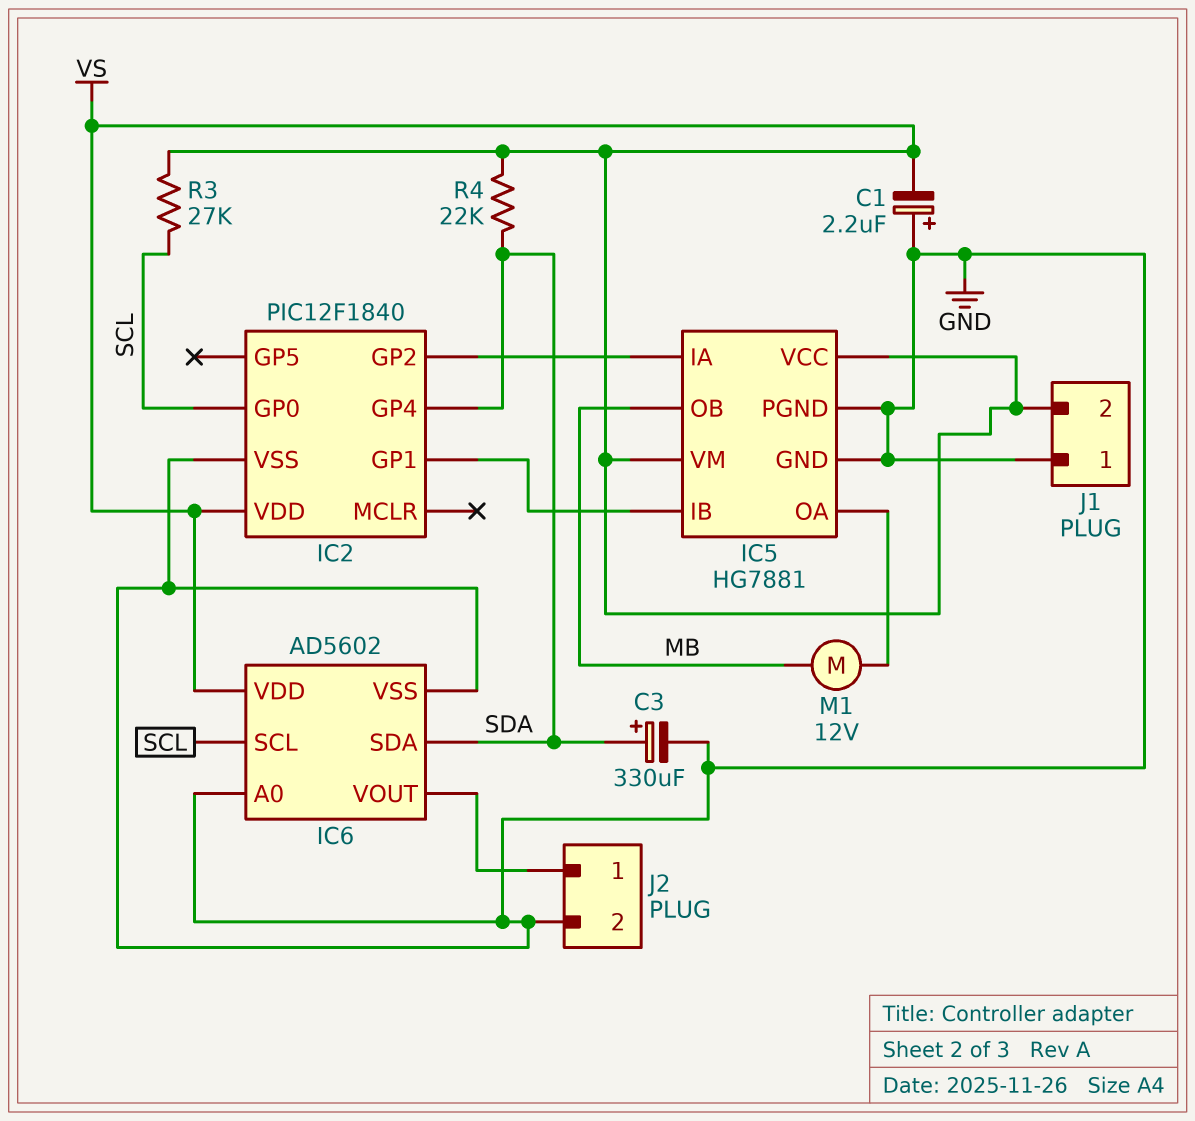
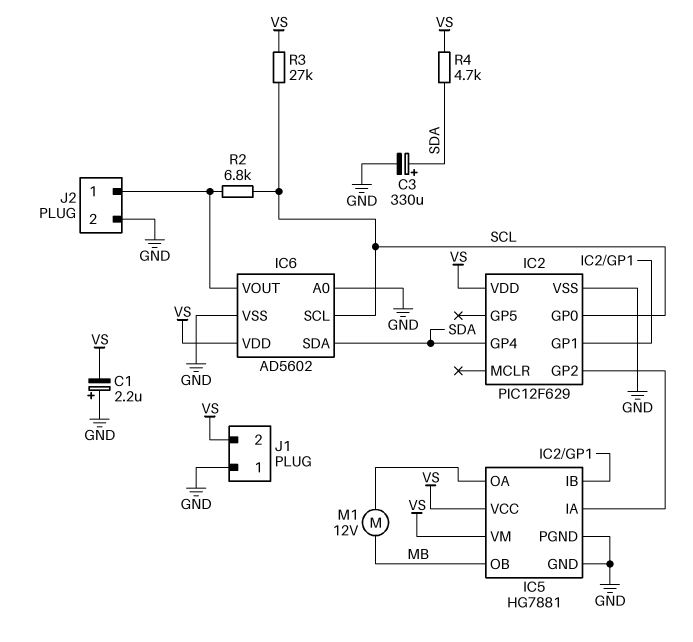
IC2: PIC12F1840 -> PIC12F629
R2: none -> 6.8k (IC6/VOUT, SCL)
R4: 22k (SDA, VS) -> 4.7k (SDA, VS)

